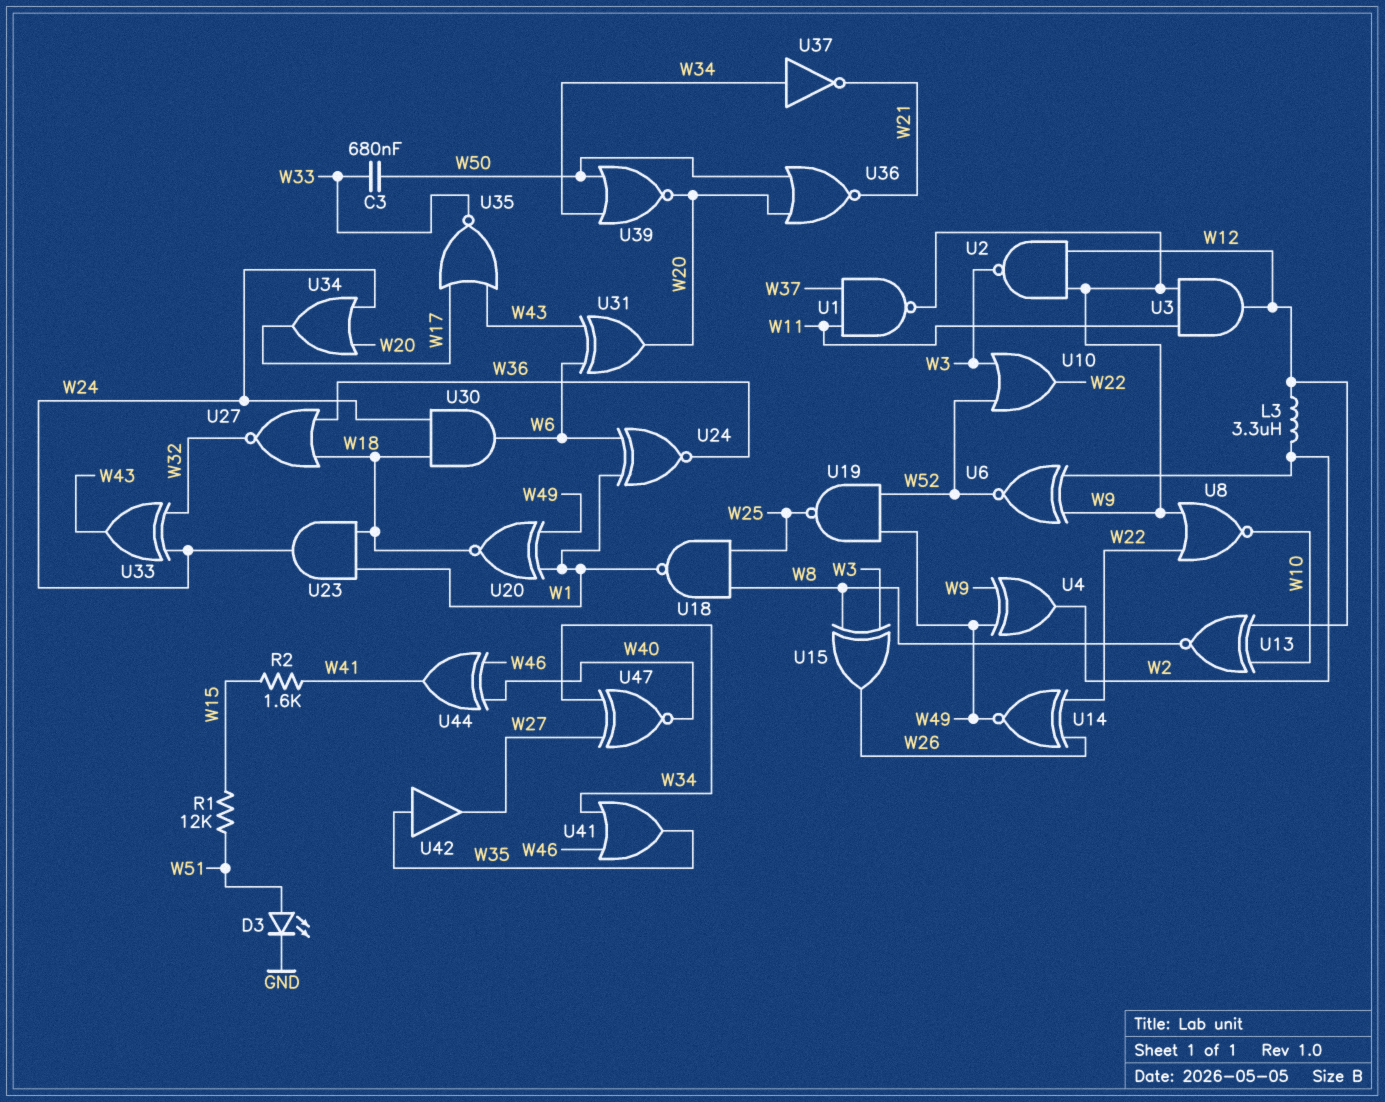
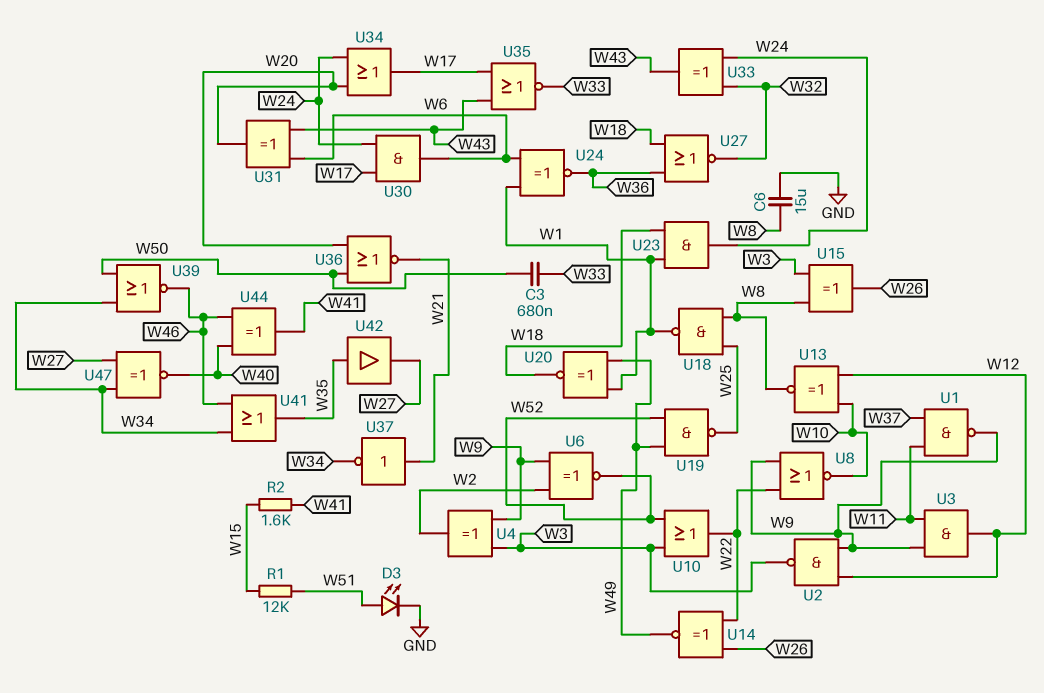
C6: none -> 15uF (GND, W8)
L3: 3.3uH (W2, W12) -> none
U4: XOR (in W9, in W49, out W2) -> XOR (in W3, in W9, out W2)
U30: AND (in W18, in W24, out W6) -> AND (in W17, in W24, out W6)
U37: NOT (in W34, out W21) -> NOT (in W21, out W34)
U39: NOR (in W34, in W50, out W20) -> NOR (in W34, in W50, out W46)

